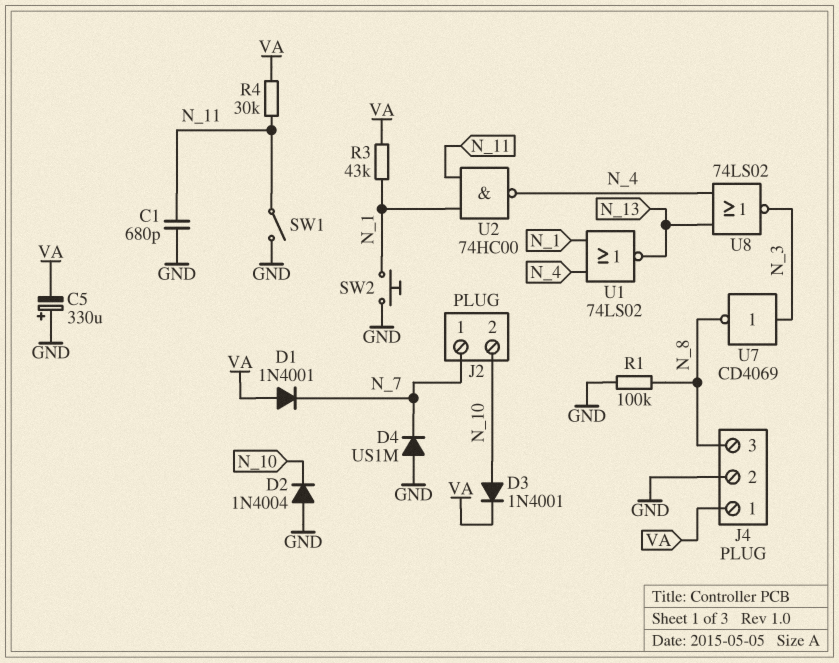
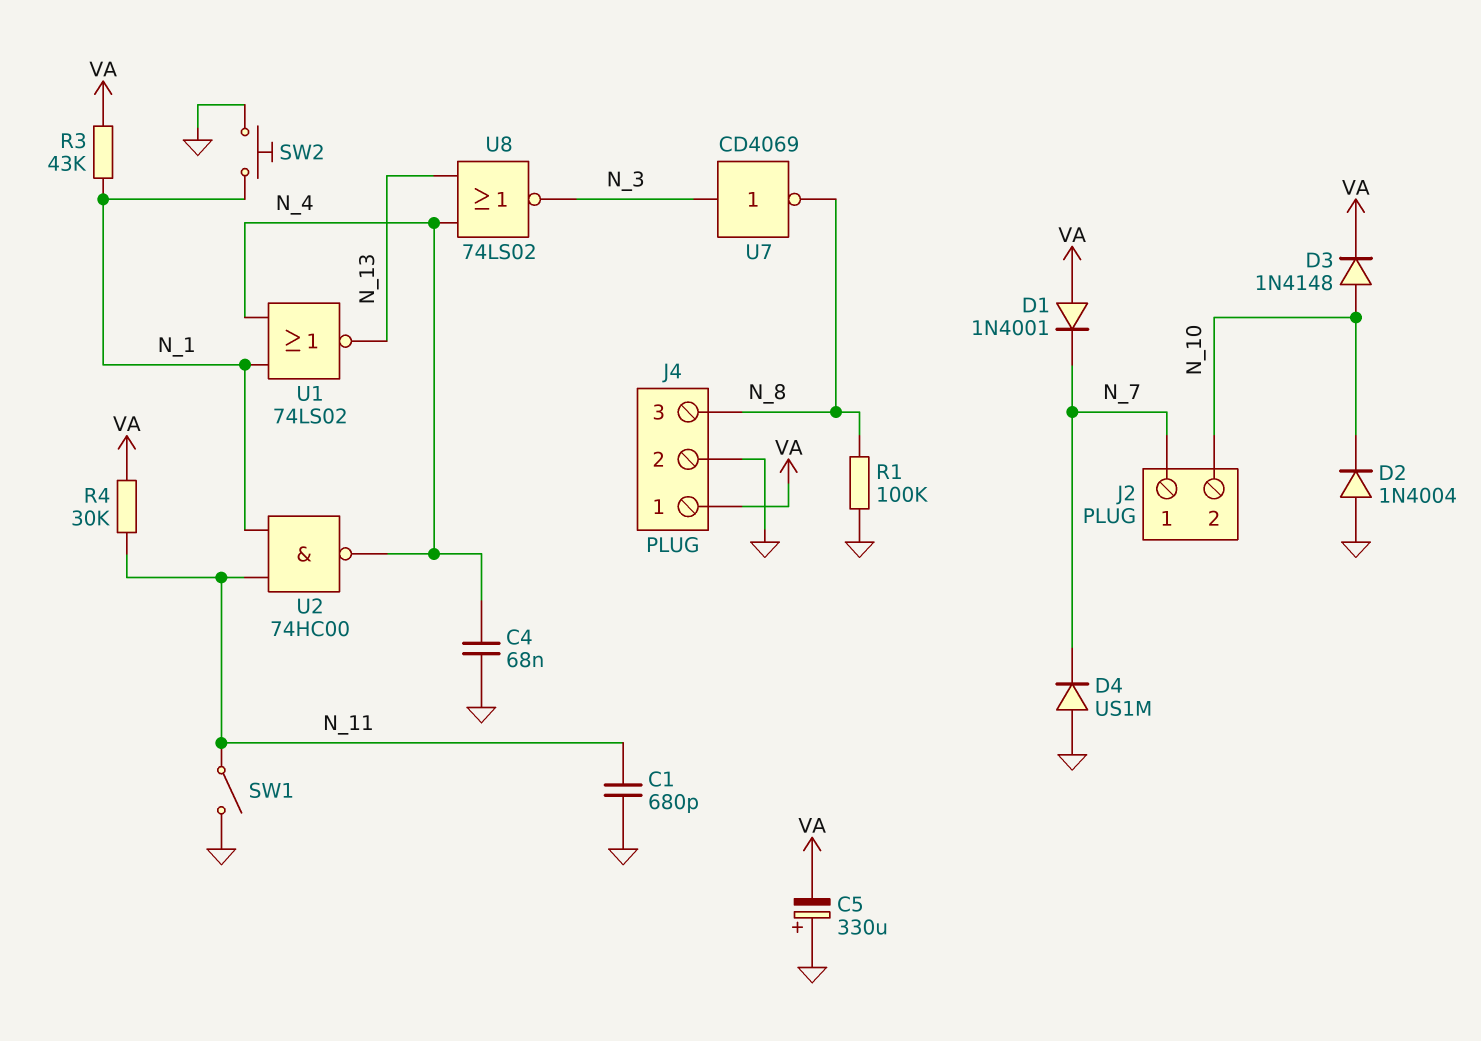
C4: none -> 68nF (GND, N_4)
D3: diode 1N4001 (A N_10, K VA) -> diode 1N4148 (A N_10, K VA)

